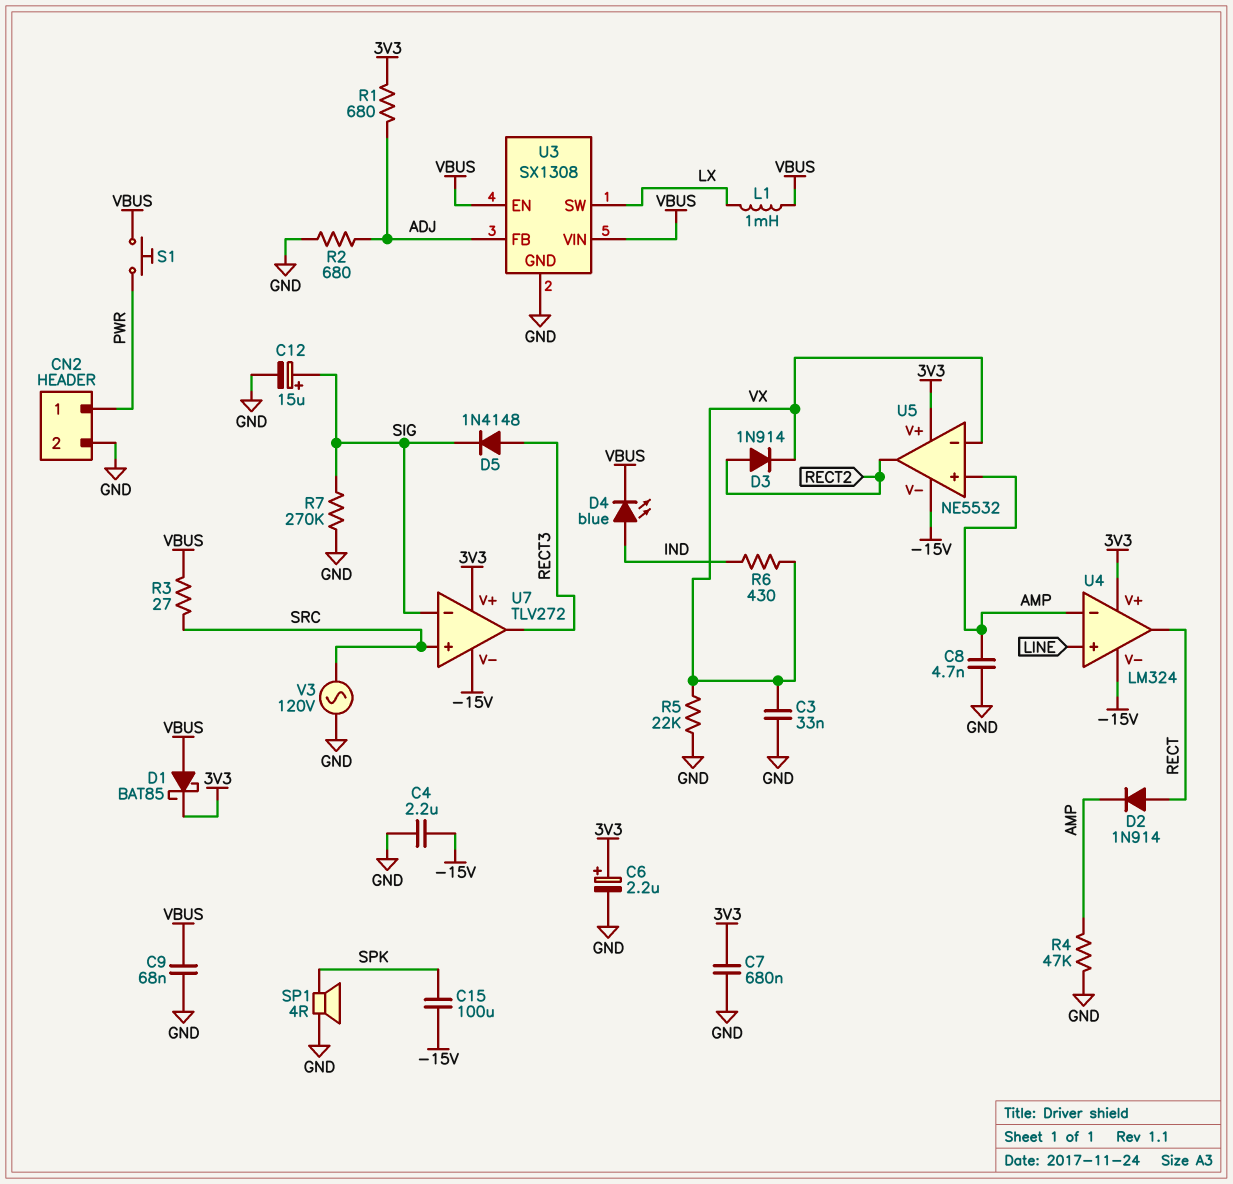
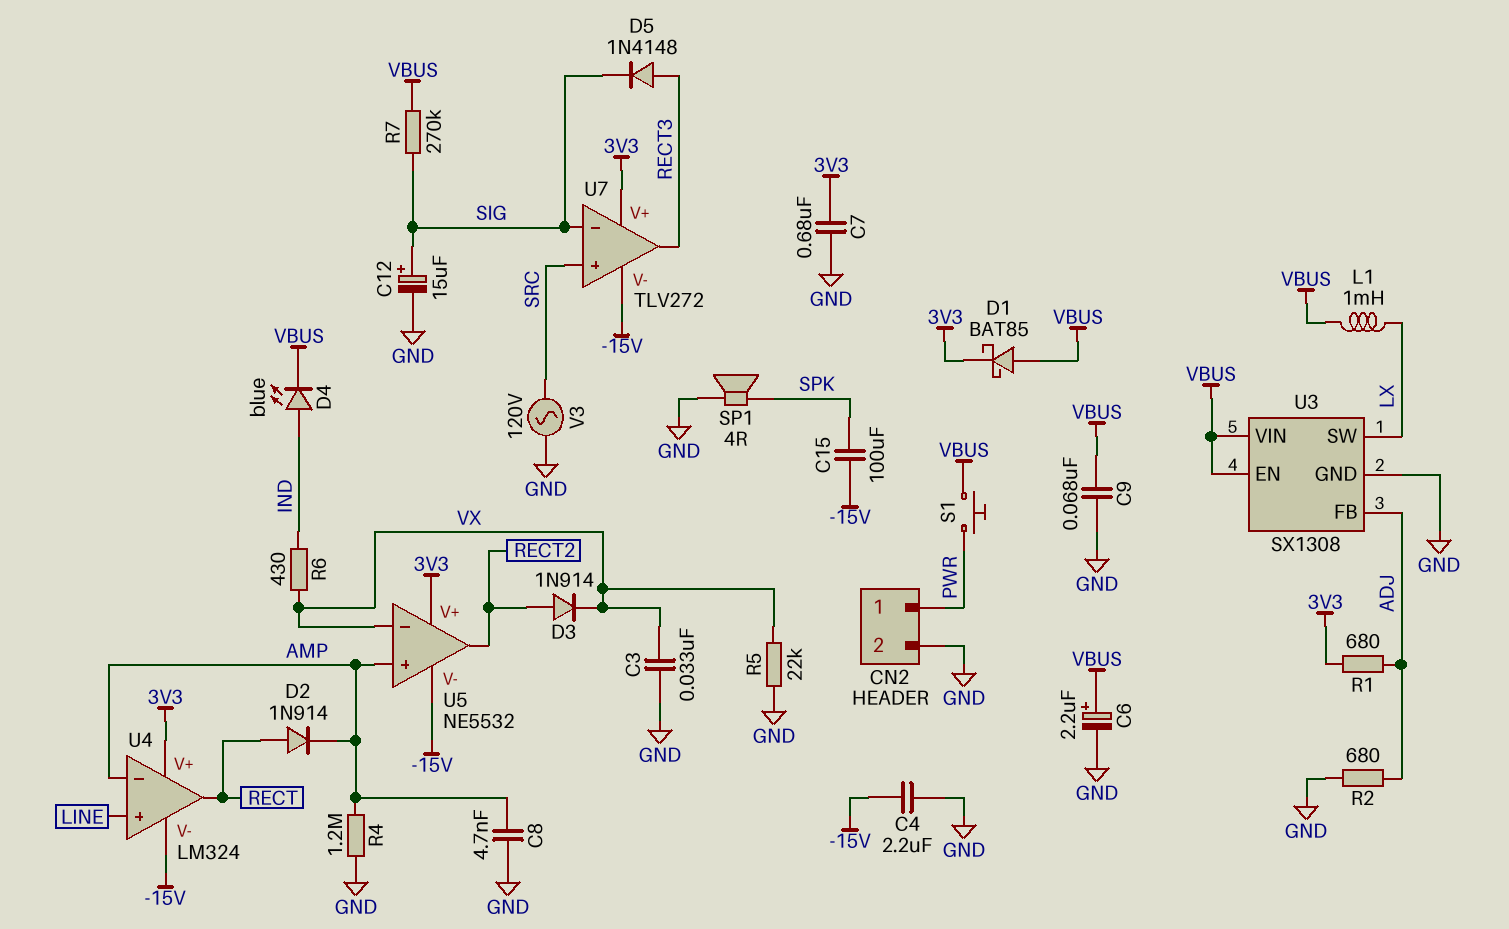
C6: 2.2uF (plus 3V3, minus GND) -> 2.2uF (plus VBUS, minus GND)
R3: 27 (SRC, VBUS) -> none
R4: 47k (AMP, GND) -> 1.2M (AMP, GND)
R7: 270k (GND, SIG) -> 270k (SIG, VBUS)

